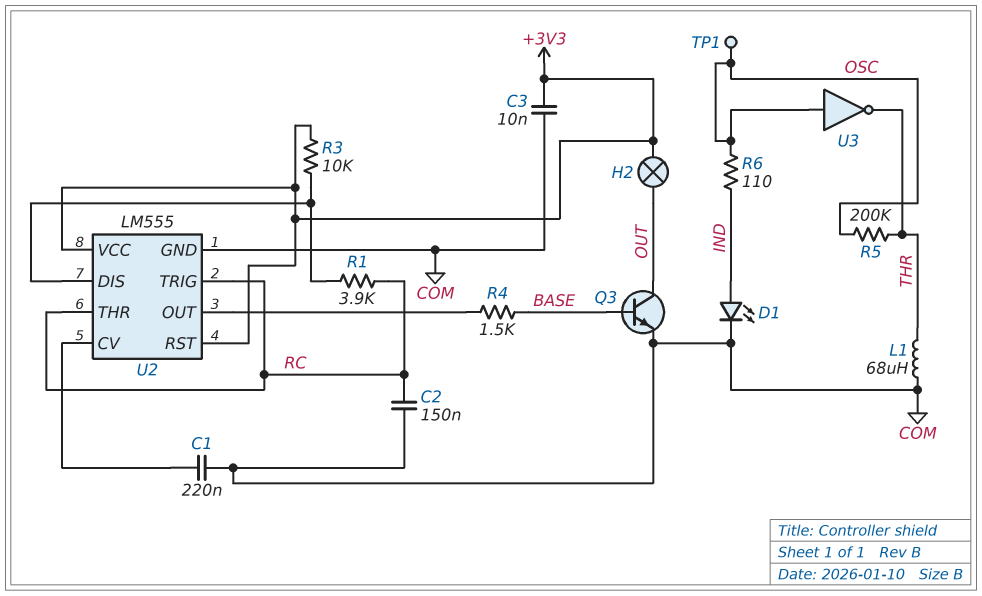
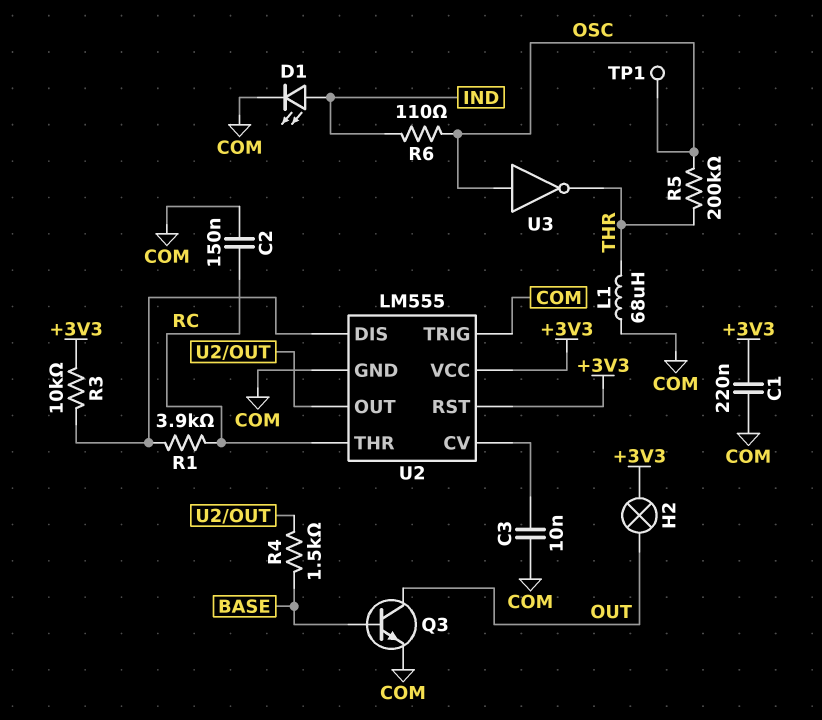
C1: 220nF (COM, U2/CV) -> 220nF (+3V3, COM)
C3: 10nF (+3V3, COM) -> 10nF (COM, U2/CV)
U2 pin TRIG: RC -> COM

